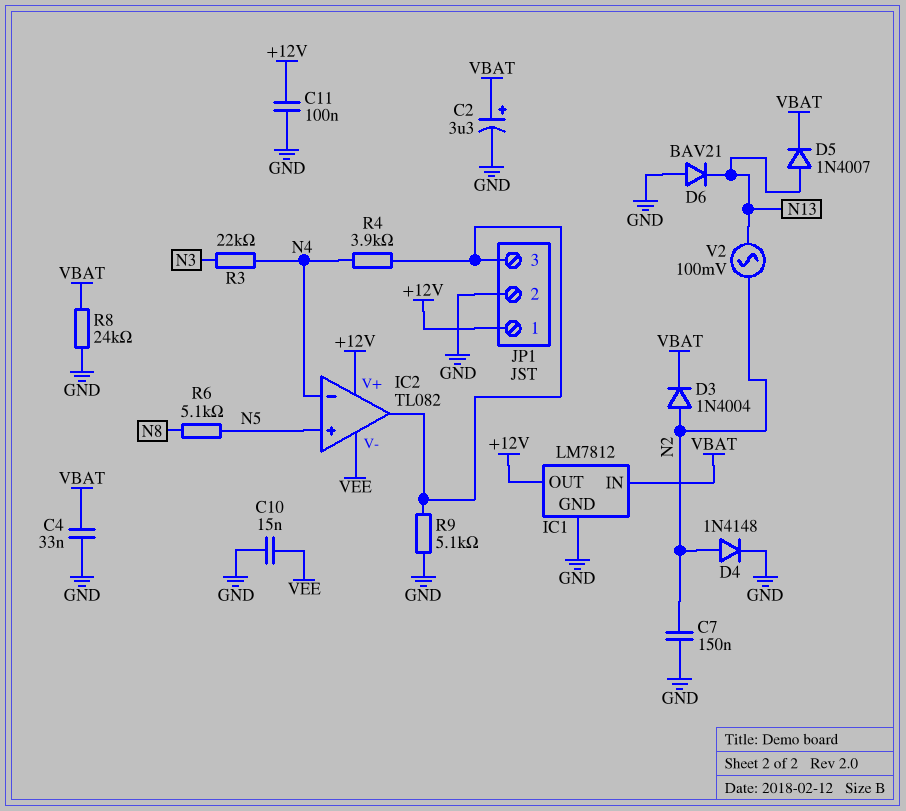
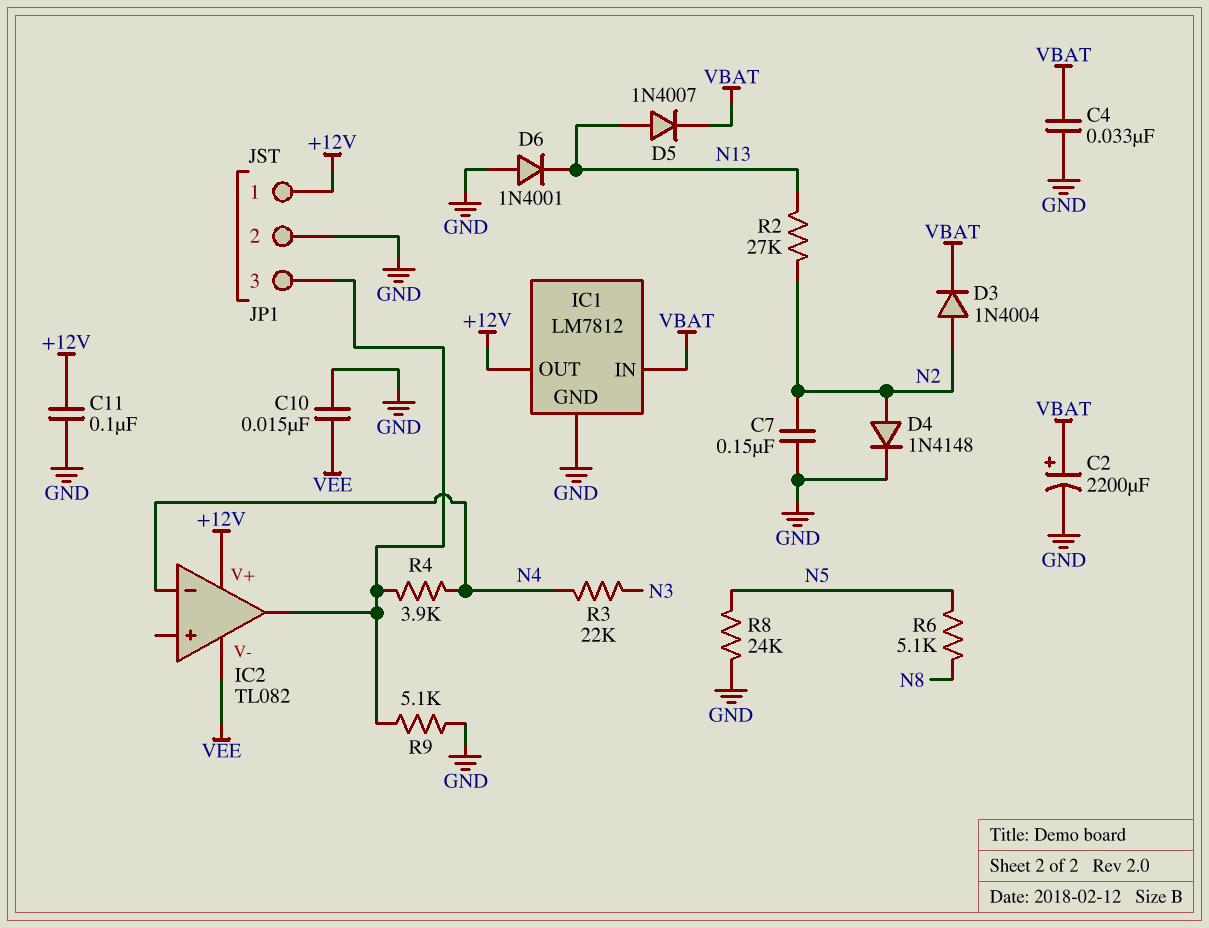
C2: 3.3uF (plus VBAT, minus GND) -> 2200uF (plus VBAT, minus GND)
D6: diode BAV21 (A GND, K N13) -> diode 1N4001 (A GND, K N13)
IC2 pin in+: N5 -> none
R2: none -> 27k (N2, N13)
R8: 24k (GND, VBAT) -> 24k (GND, N5)
V2: AC 100mV (N2, N13) -> none

